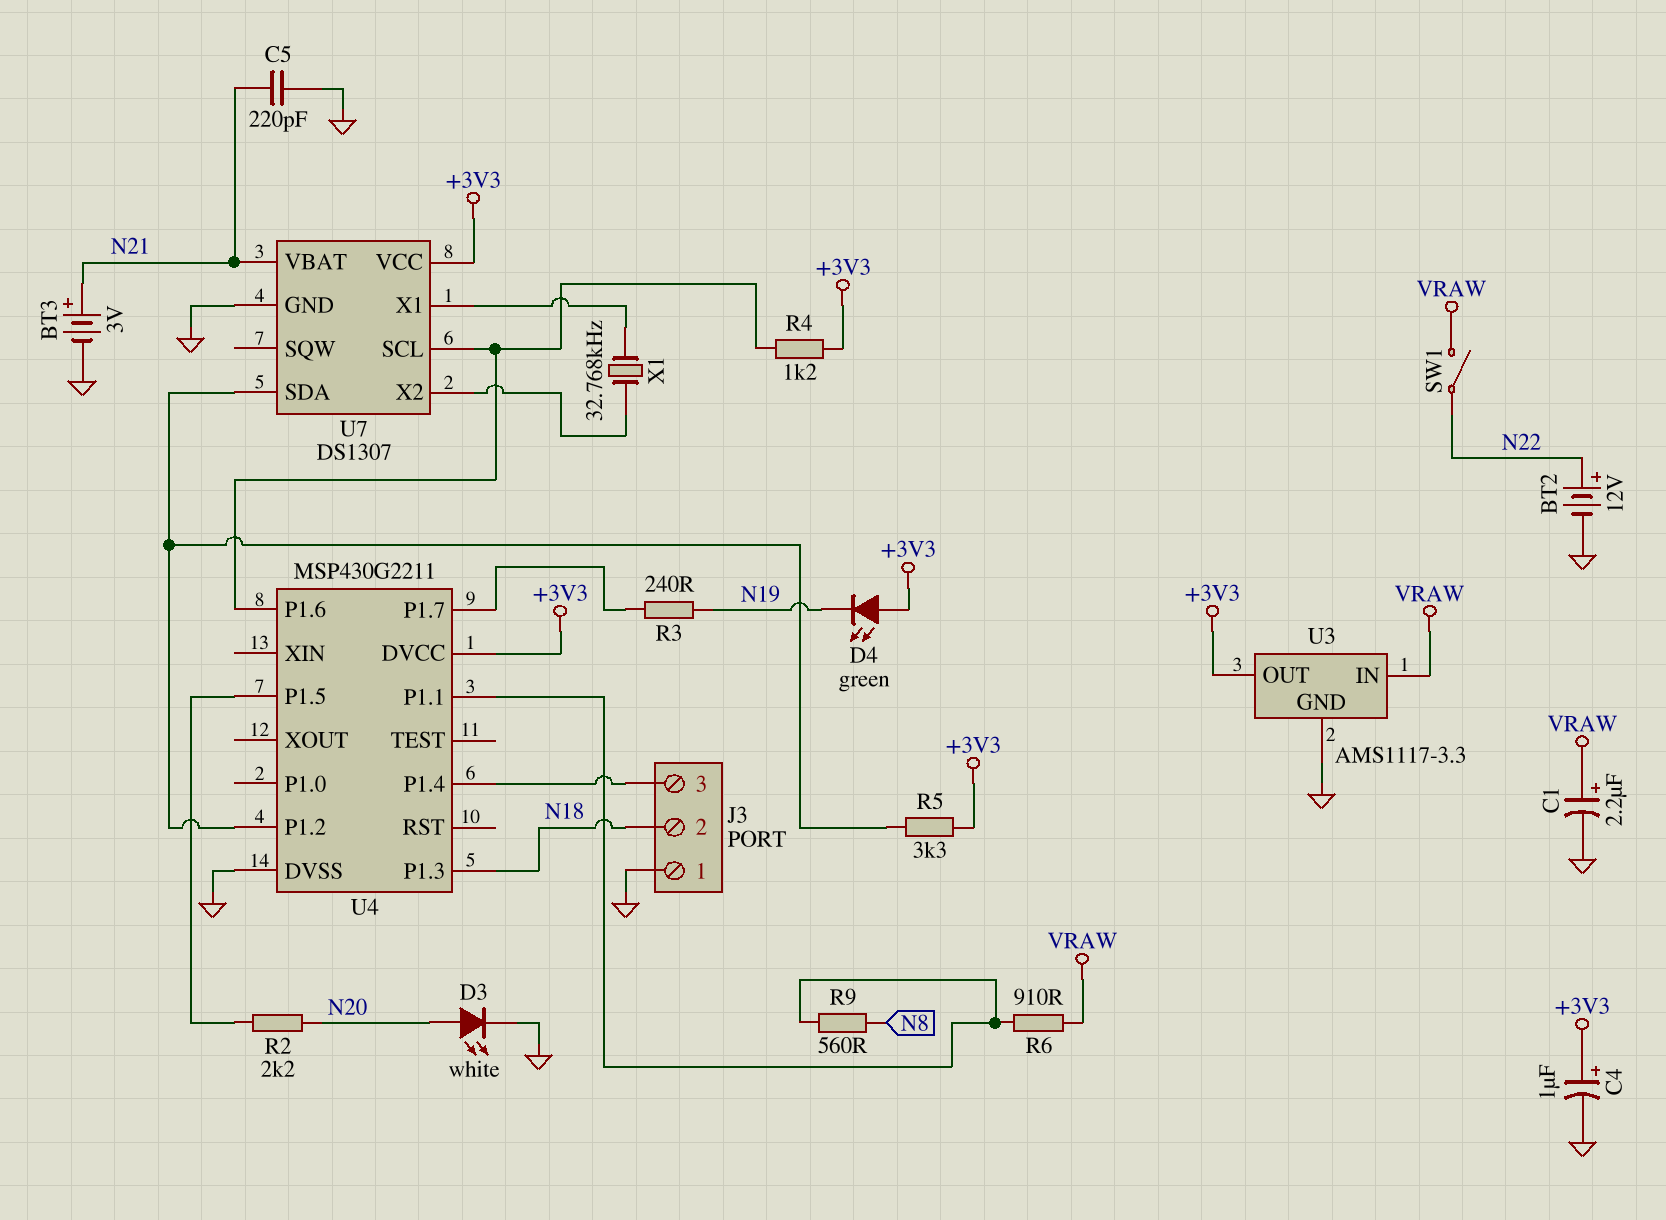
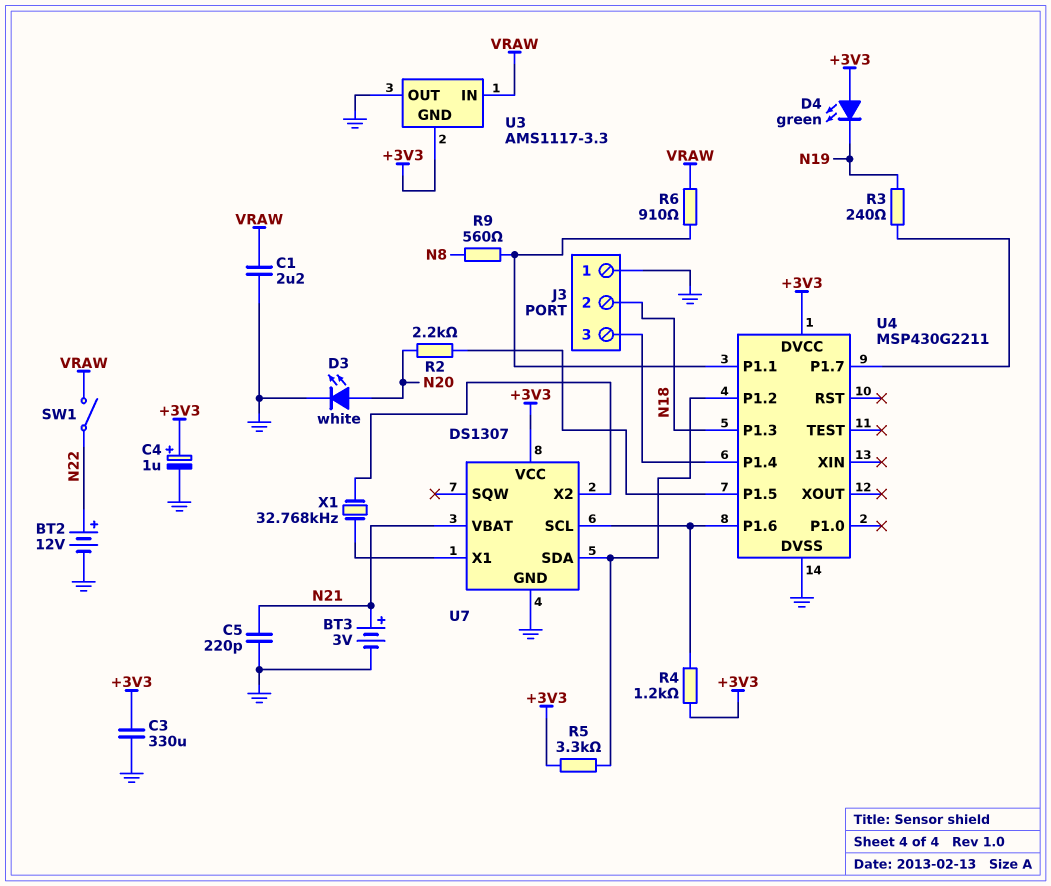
C1: 2.2uF (plus VRAW, minus GND) -> 2.2uF (GND, VRAW)
C3: none -> 330uF (+3V3, GND)
U3 pin GND: GND -> +3V3
U3 pin OUT: +3V3 -> GND

